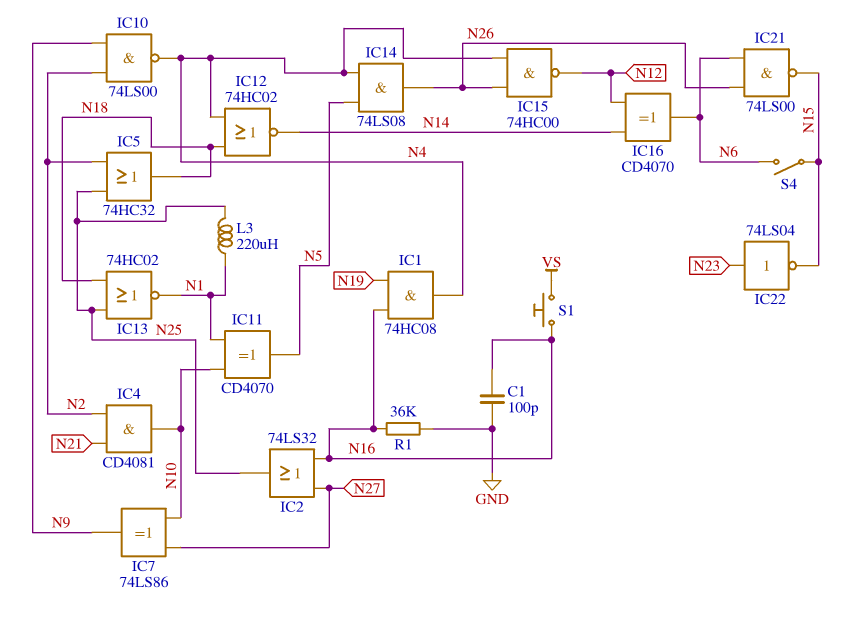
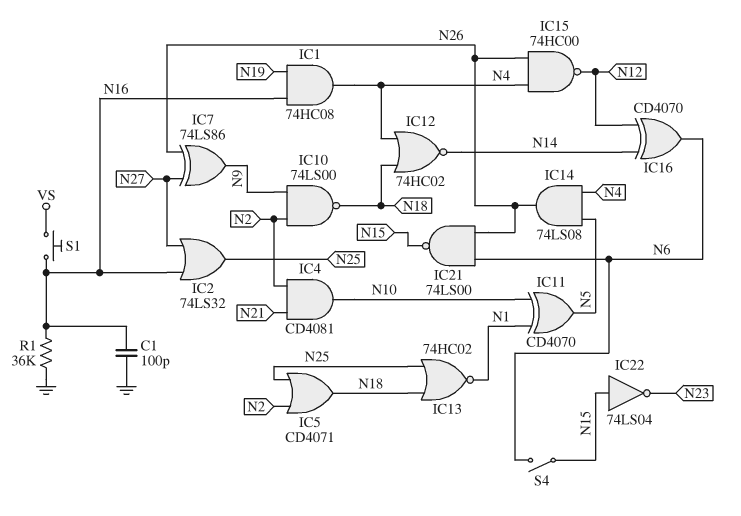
IC5: OR 74HC32 (in N2, in N25, out N18) -> OR CD4071 (in N2, in N25, out N18)
IC7: XOR 74LS86 (in N10, in N27, out N9) -> XOR 74LS86 (in N26, in N27, out N9)
IC10: NAND 74LS00 (in N2, in N9, out N4) -> NAND 74LS00 (in N2, in N9, out N18)
IC22: NOT 74LS04 (in N23, out N15) -> NOT 74LS04 (in N15, out N23)
L3: 220uH (N1, N25) -> none

